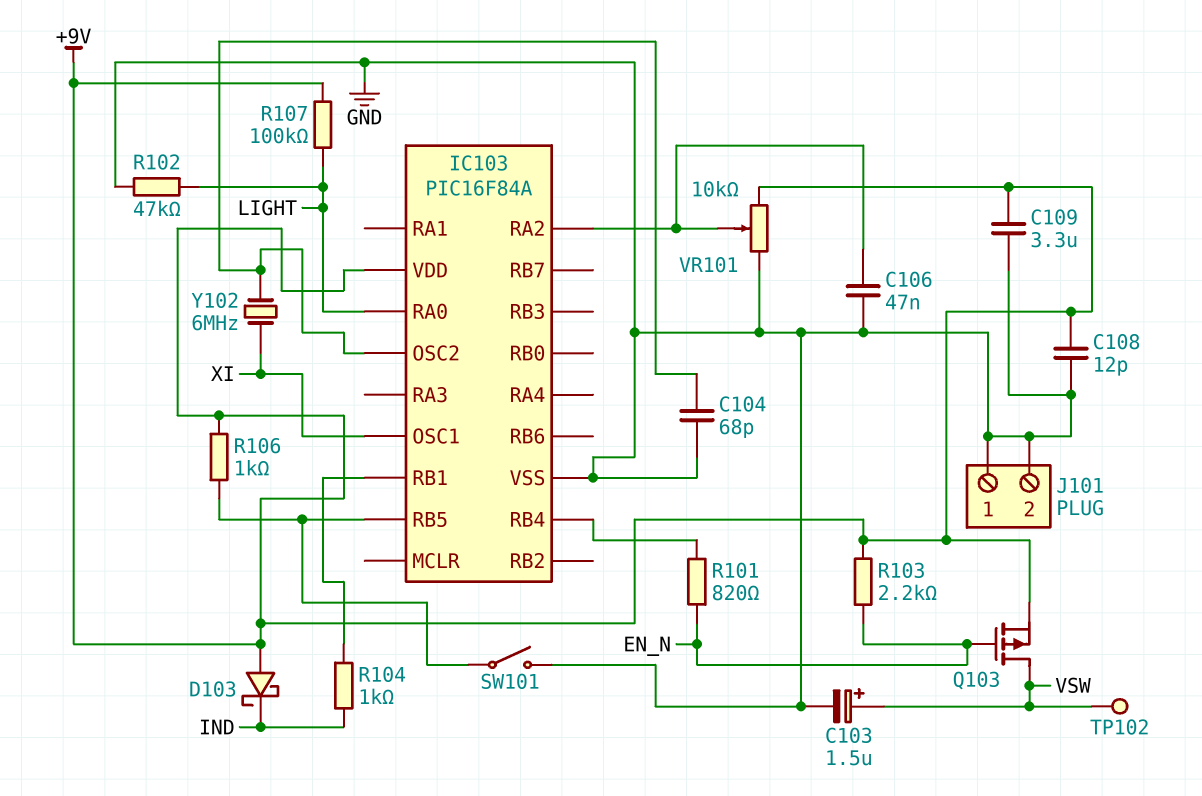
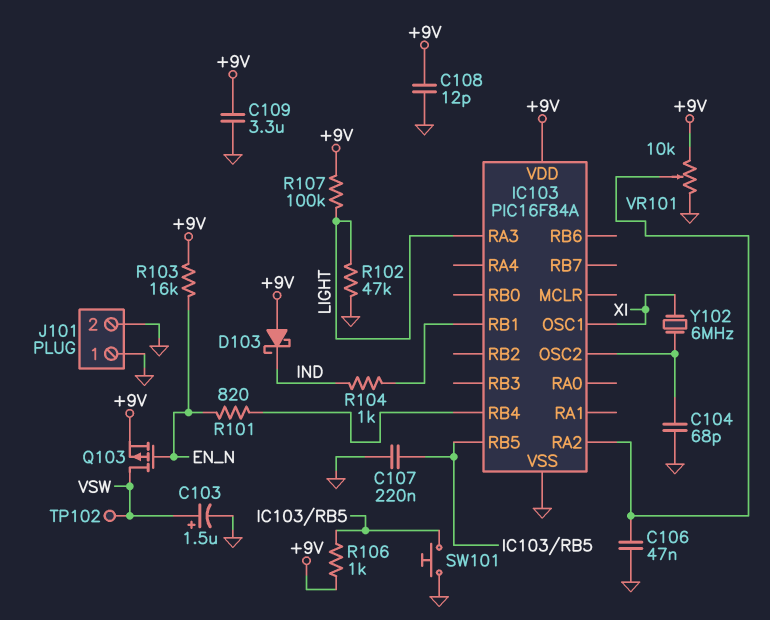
C107: none -> 220nF (GND, IC103/RB5)
IC103 pin RA0: LIGHT -> none
IC103 pin RA3: none -> LIGHT
R103: 2.2k (+9V, EN_N) -> 16k (+9V, EN_N)
SW101: switch (GND, IC103/RB5) -> button (GND, IC103/RB5)

